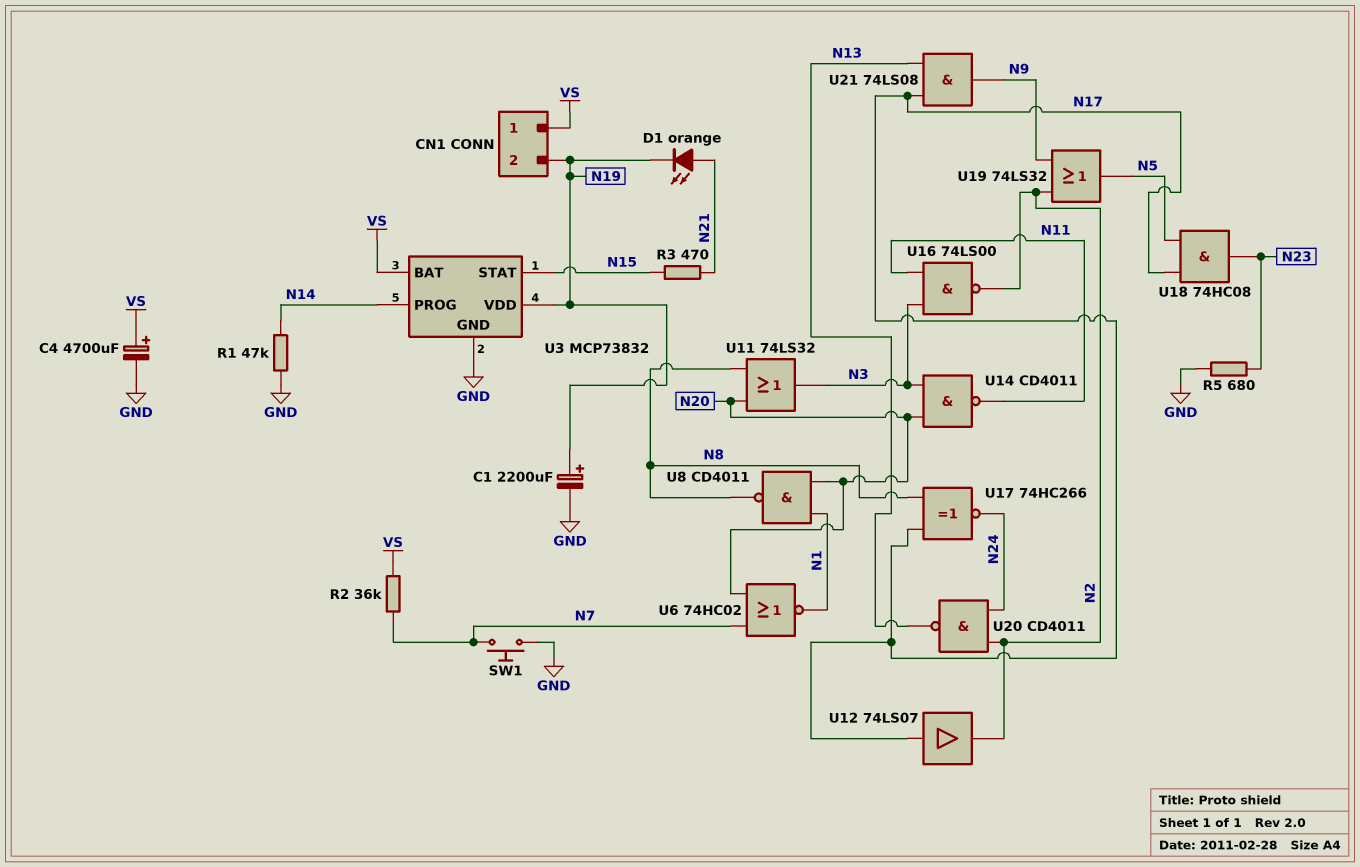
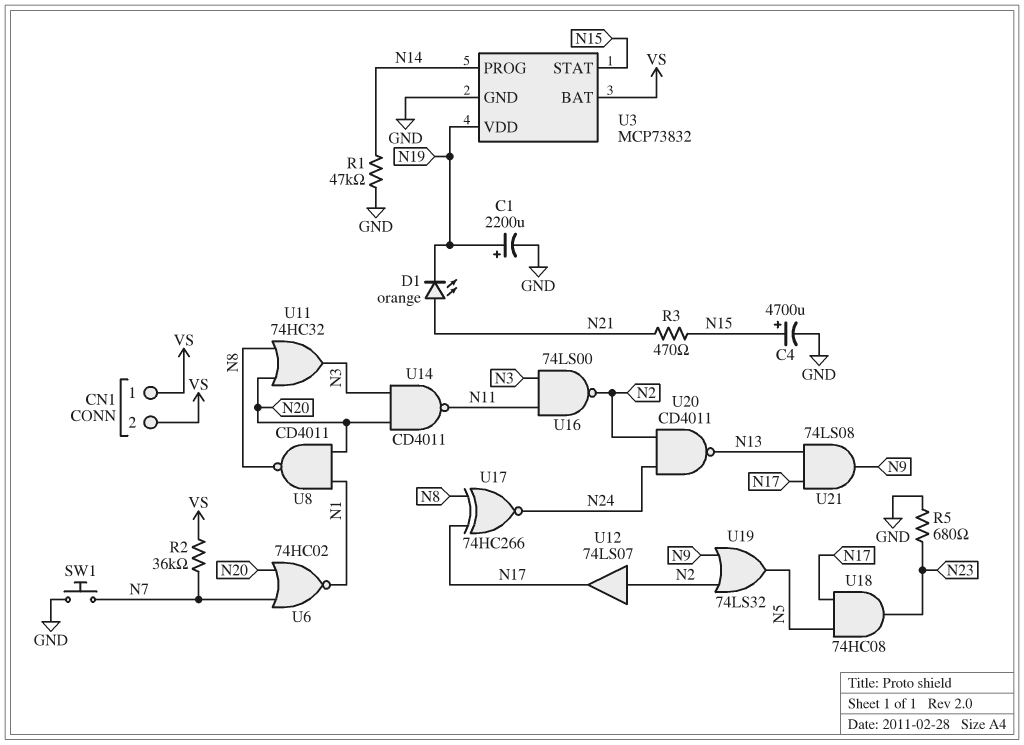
C4: 4700uF (plus VS, minus GND) -> 4700uF (plus N15, minus GND)
CN1 pin 2: N19 -> VS
U11: OR 74LS32 (in N8, in N20, out N3) -> OR 74HC32 (in N8, in N20, out N3)
U12: buffer 74LS07 (in N17, out N2) -> buffer 74LS07 (in N2, out N17)

